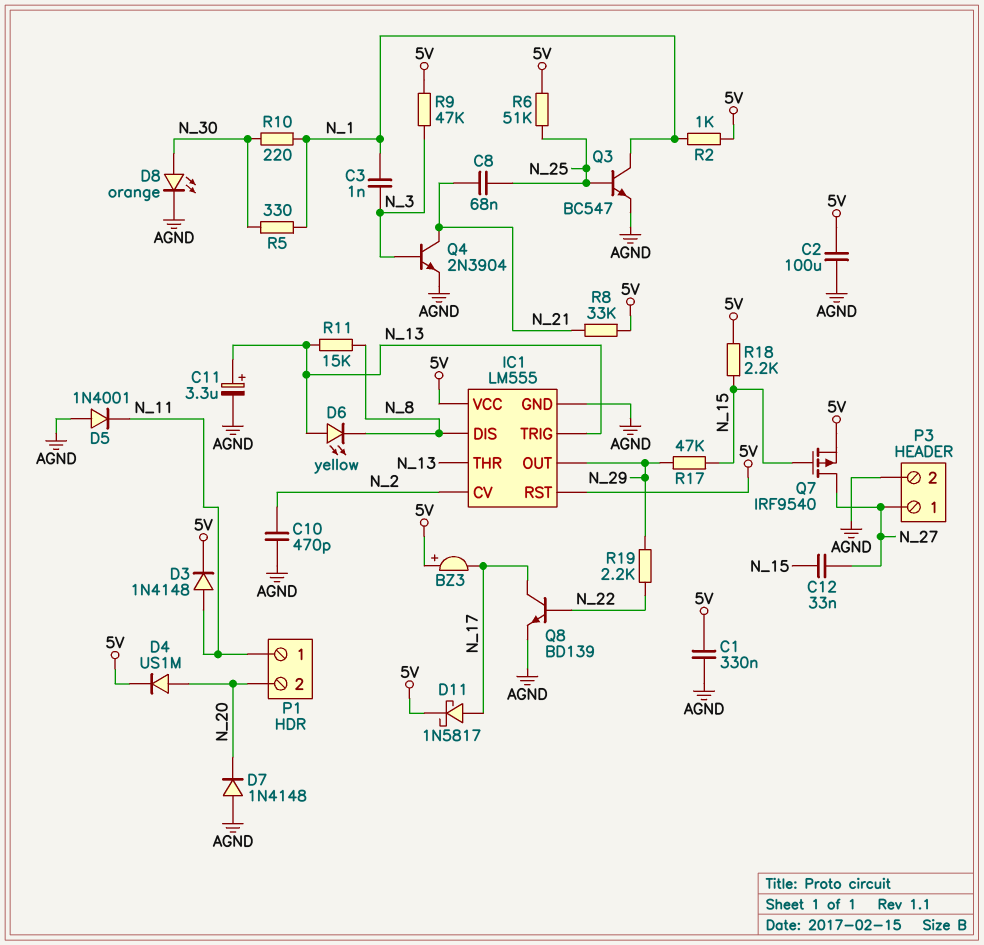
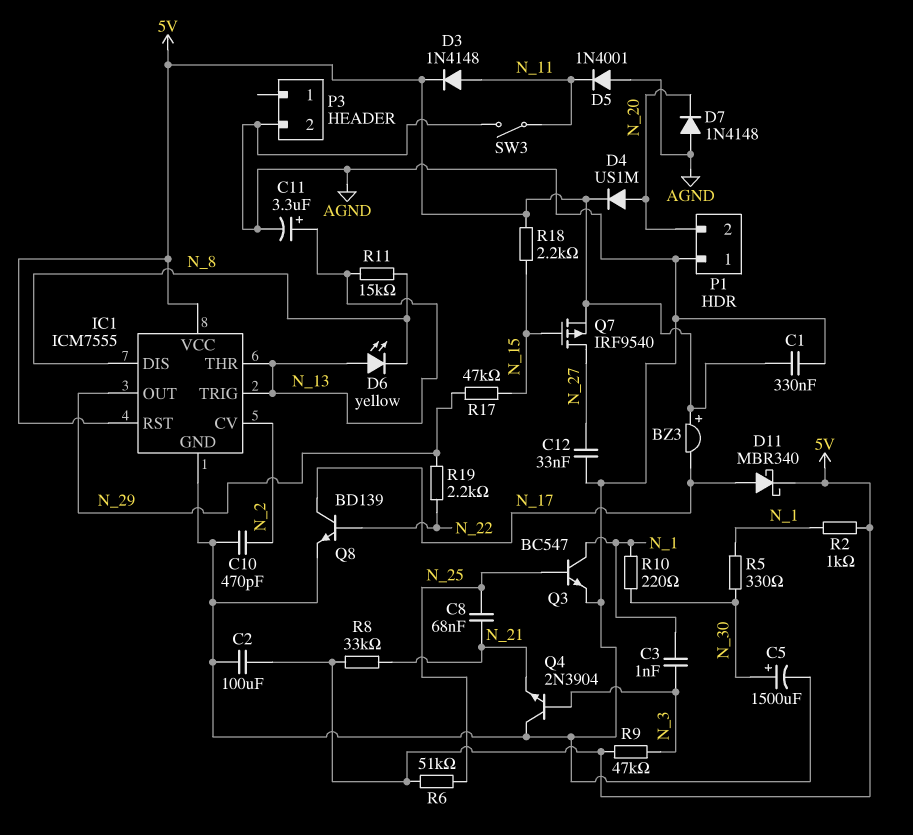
C5: none -> 1500uF (plus N_30, minus AGND)
C12: 33nF (N_15, N_27) -> 33nF (AGND, N_27)
D8: LED orange (A N_30, K AGND) -> none
D11: schottky 1N5817 (A N_17, K 5V) -> schottky MBR340 (A N_17, K 5V)
IC1: LM555 -> ICM7555
P1 pin 1: N_11 -> AGND
P3 pin 1: N_27 -> none
Q4: NPN 2N3904 (B N_3, C N_21, E AGND) -> NPN 2N3904 (B N_3, C AGND, E N_21)
SW3: none -> switch (AGND, N_11)

